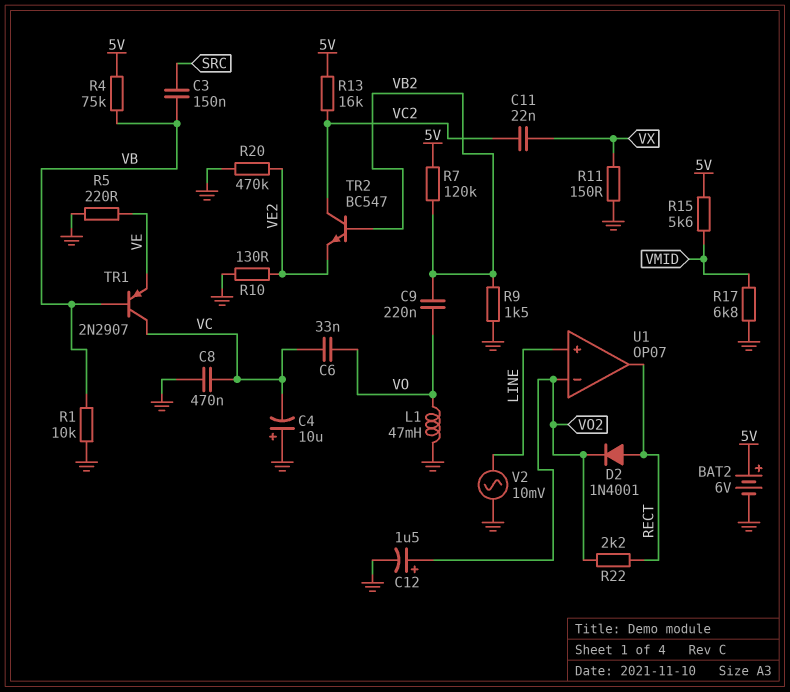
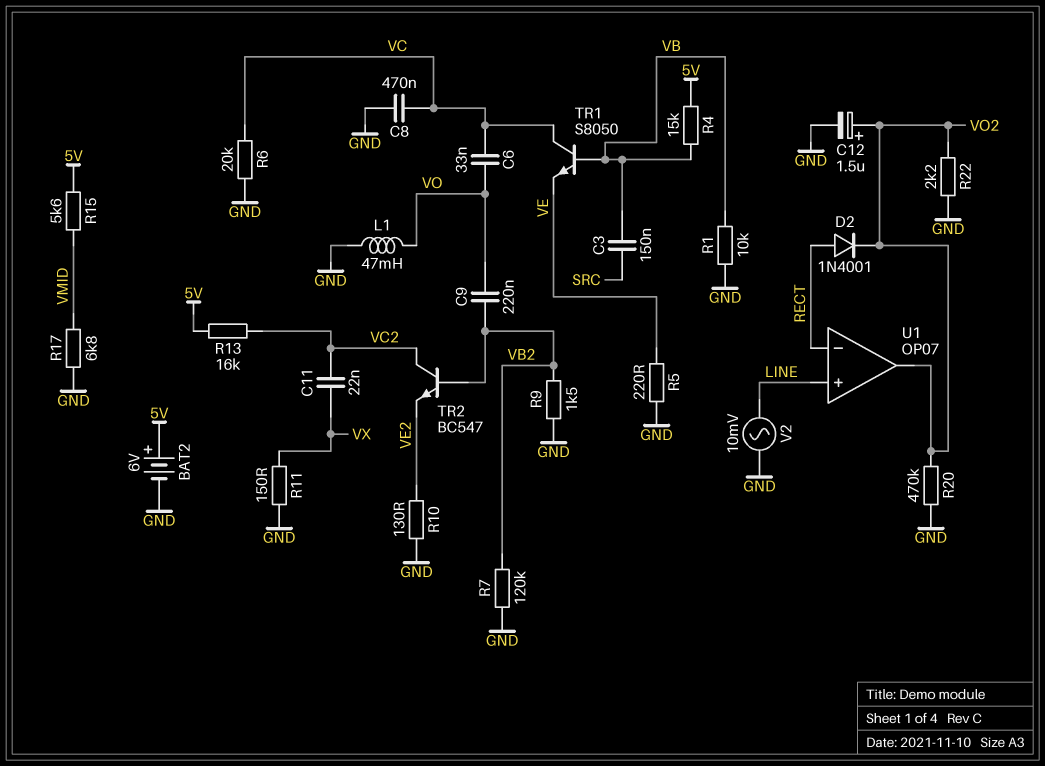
C4: 10uF (plus GND, minus VC) -> none
R4: 75k (5V, VB) -> 15k (5V, VB)
R6: none -> 20k (GND, VC)
R7: 120k (5V, VB2) -> 120k (GND, VB2)
R20: 470k (GND, VE2) -> 470k (GND, VO2)
R22: 2.2k (RECT, VO2) -> 2.2k (GND, VO2)
TR1: PNP 2N2907 (B VB, C VC, E VE) -> NPN S8050 (B VB, C VC, E VE)
U1 pin in-: VO2 -> RECT
U1 pin out: RECT -> VO2

